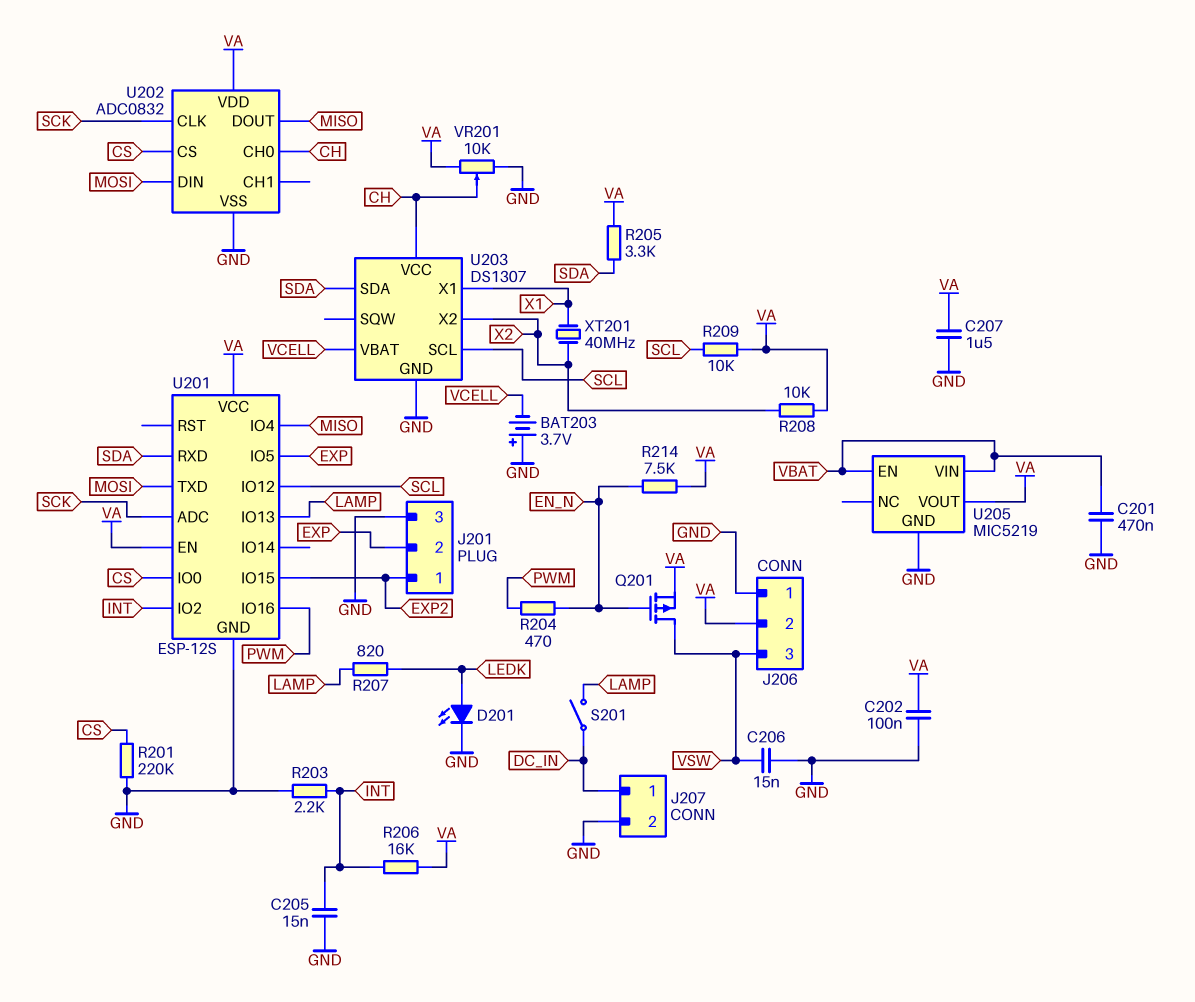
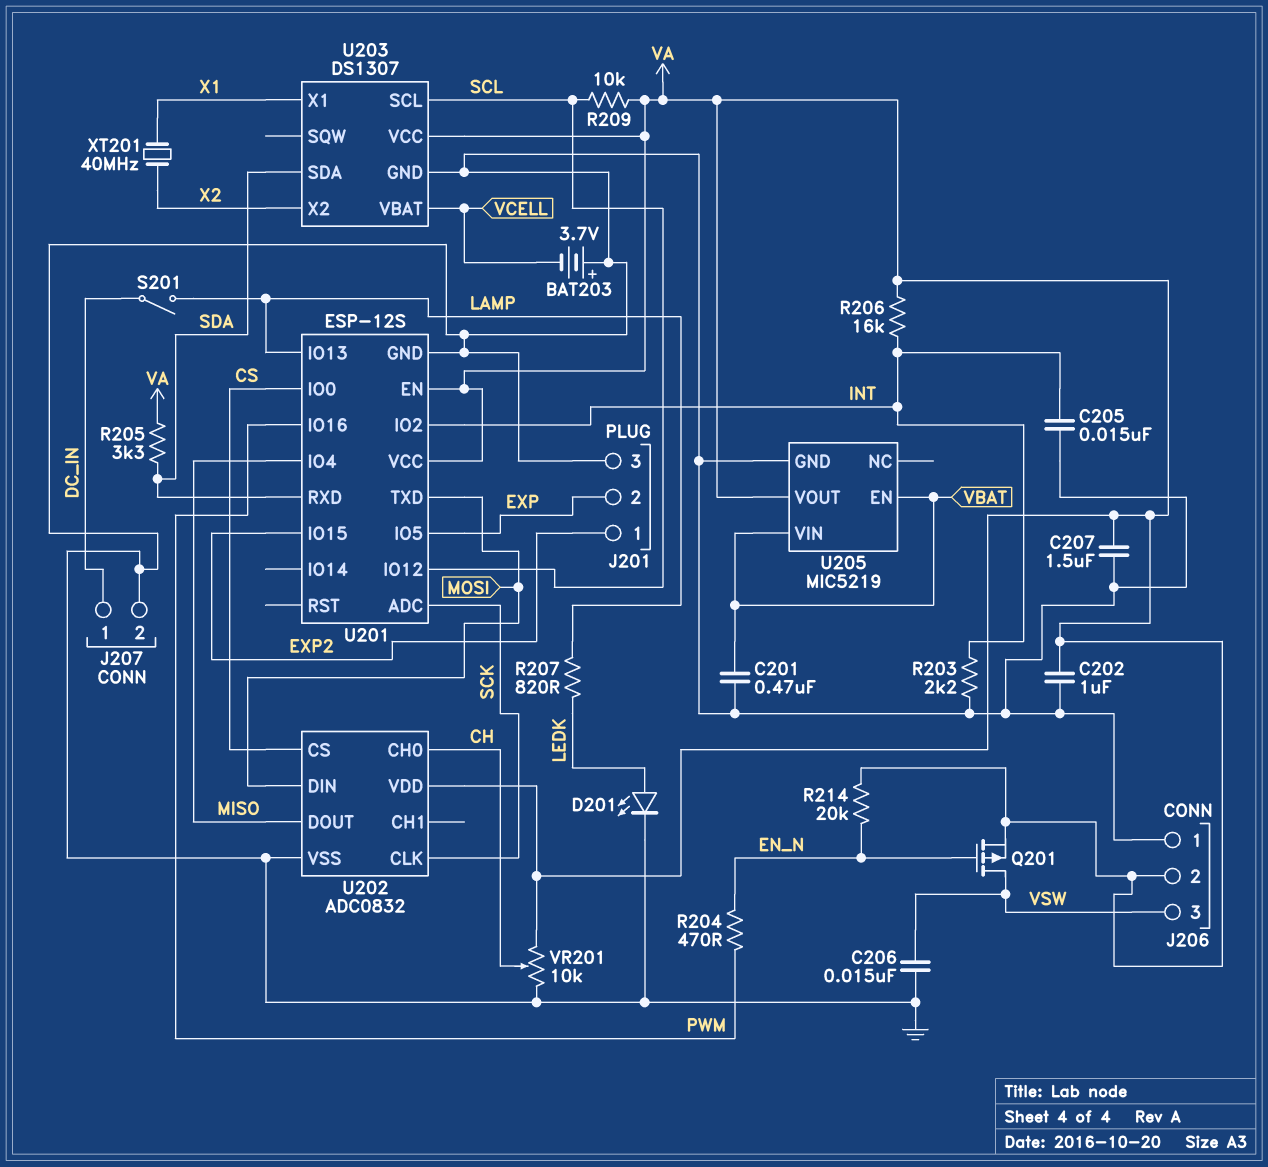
C202: 100nF (GND, VA) -> 1uF (GND, VA)
R201: 220k (CS, GND) -> none
R208: 10k (VA, X2) -> none
R214: 7.5k (EN_N, VA) -> 20k (EN_N, VA)
U203 pin VCC: CH -> VA

